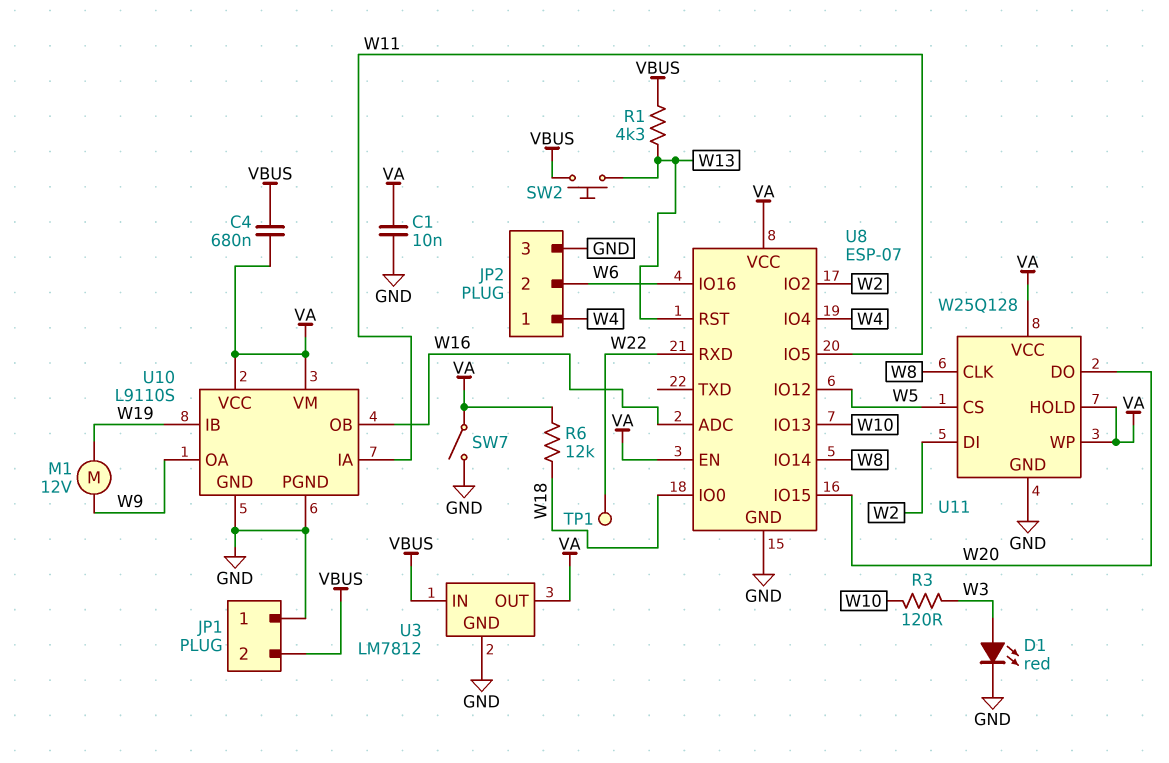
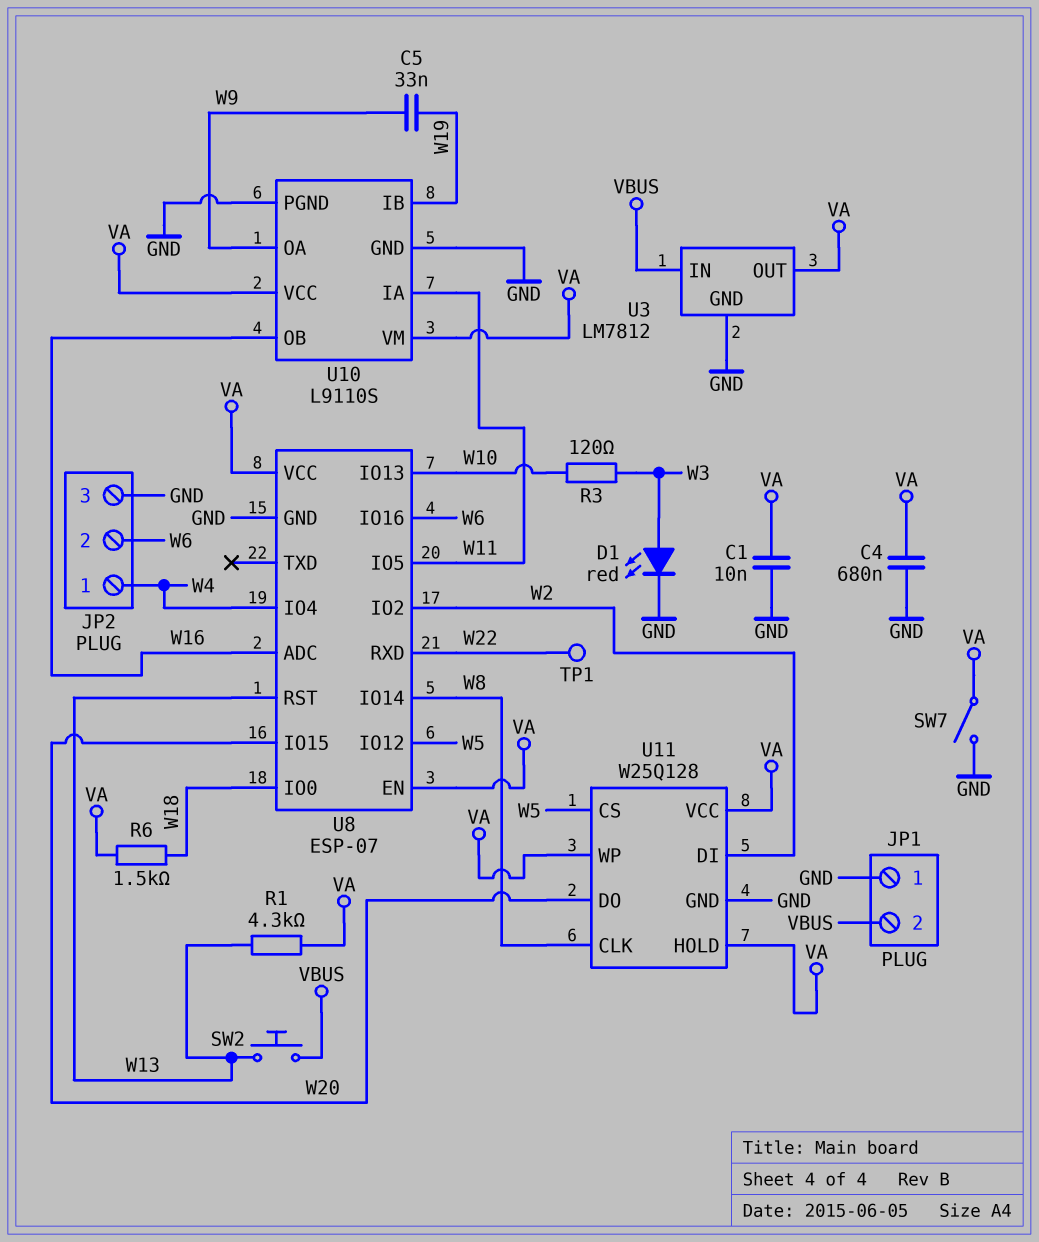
C4: 680nF (VA, VBUS) -> 680nF (GND, VA)
C5: none -> 33nF (W9, W19)
M1: motor 12V (W9, W19) -> none
R1: 4.3k (VBUS, W13) -> 4.3k (VA, W13)
R6: 12k (VA, W18) -> 1.5k (VA, W18)

